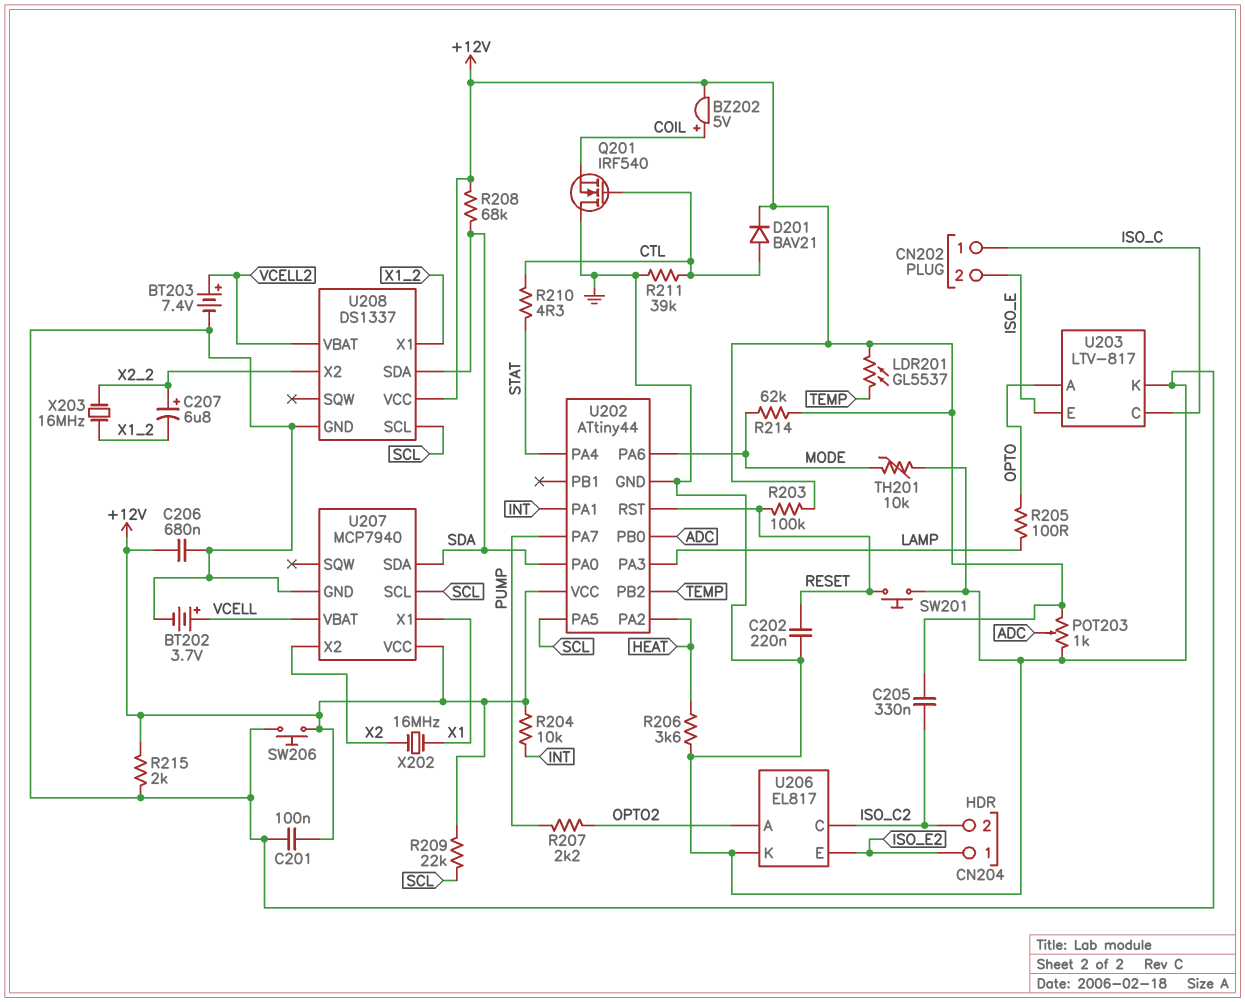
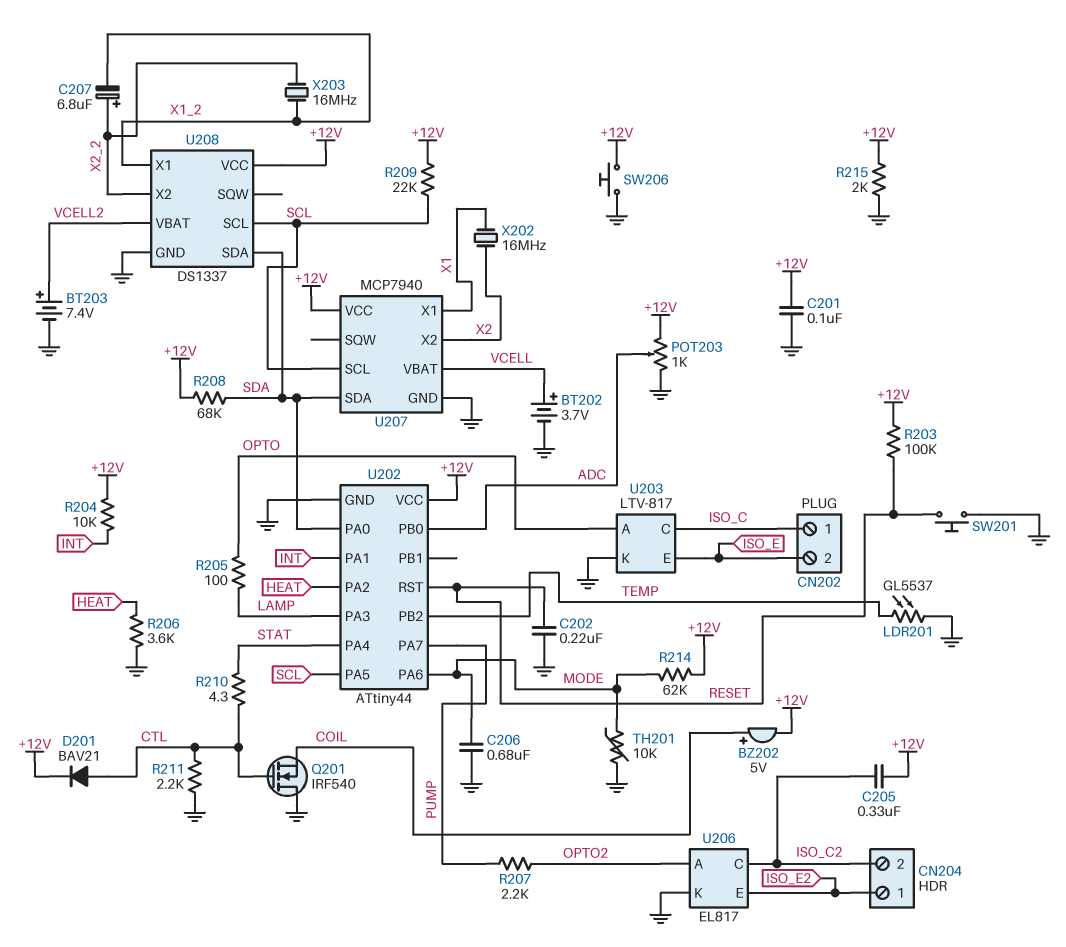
C206: 680nF (+12V, GND) -> 680nF (GND, MODE)
LDR201: GL5537 (+12V, TEMP) -> GL5537 (GND, TEMP)
R211: 39k (CTL, GND) -> 2.2k (CTL, GND)

